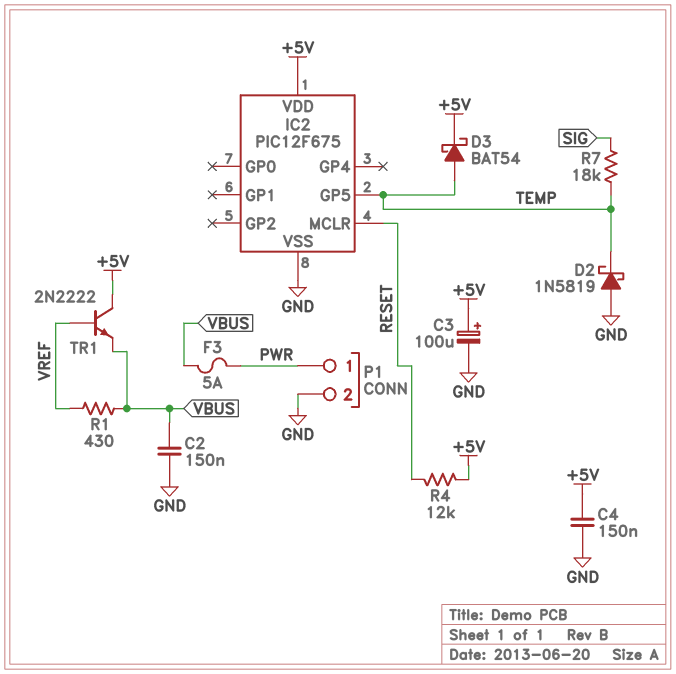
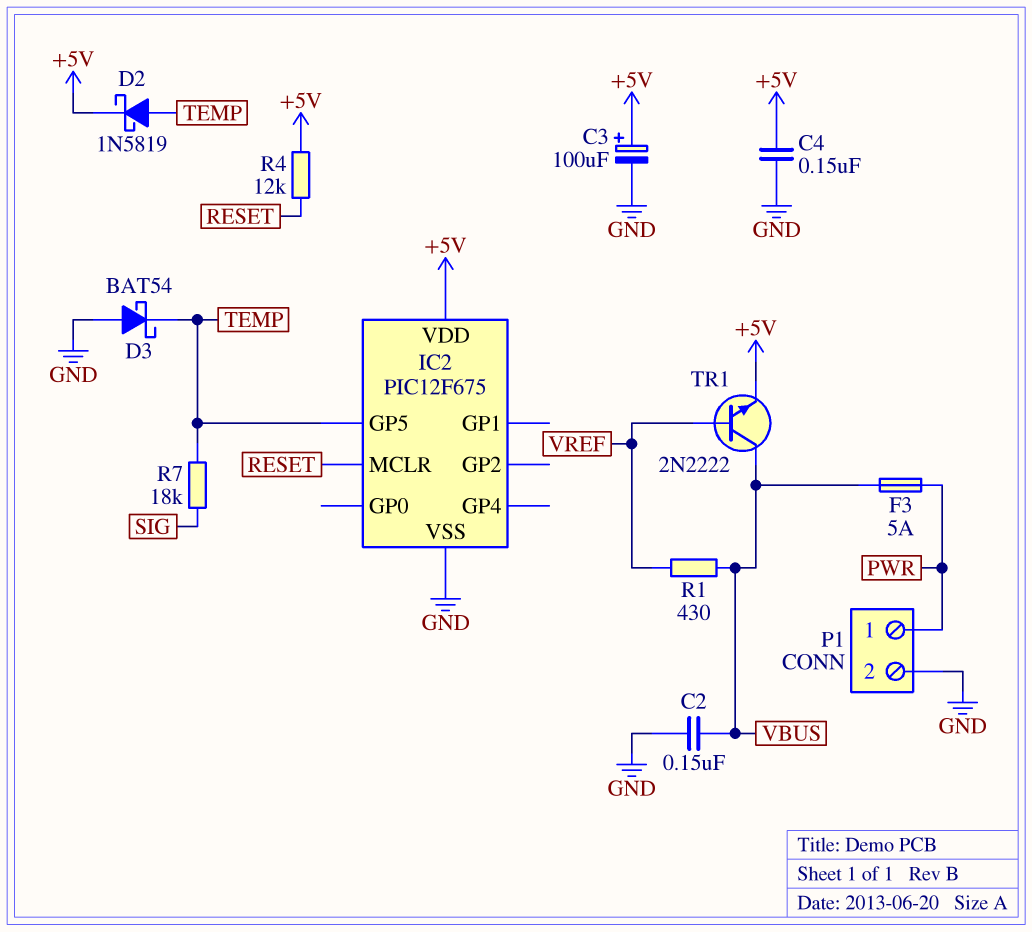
D2: schottky 1N5819 (A GND, K TEMP) -> schottky 1N5819 (A TEMP, K +5V)
D3: schottky BAT54 (A TEMP, K +5V) -> schottky BAT54 (A GND, K TEMP)
TR1: NPN 2N2222 (B VREF, C +5V, E VBUS) -> NPN 2N2222 (B VREF, C VBUS, E +5V)

